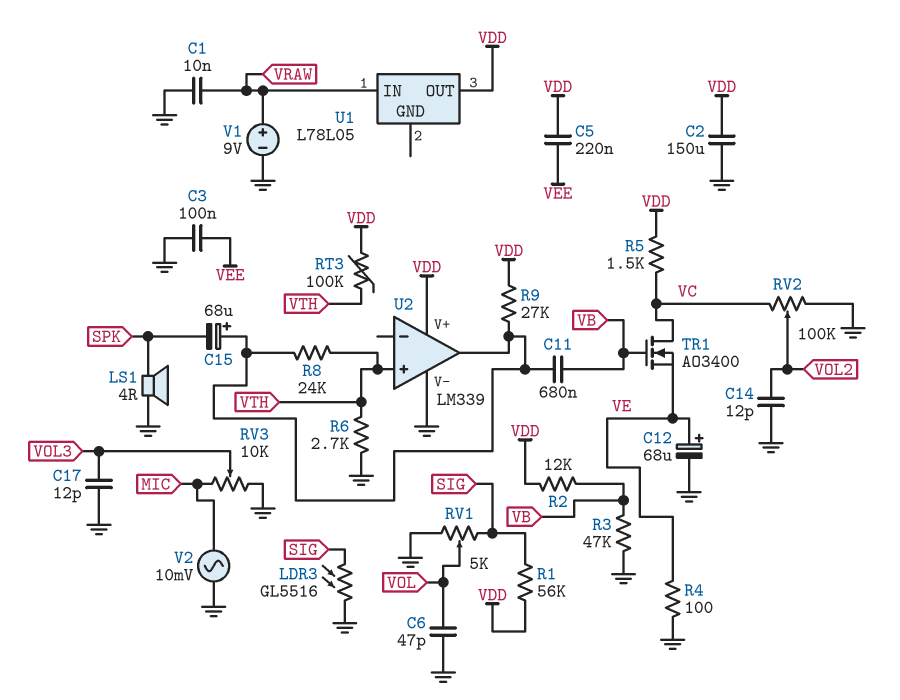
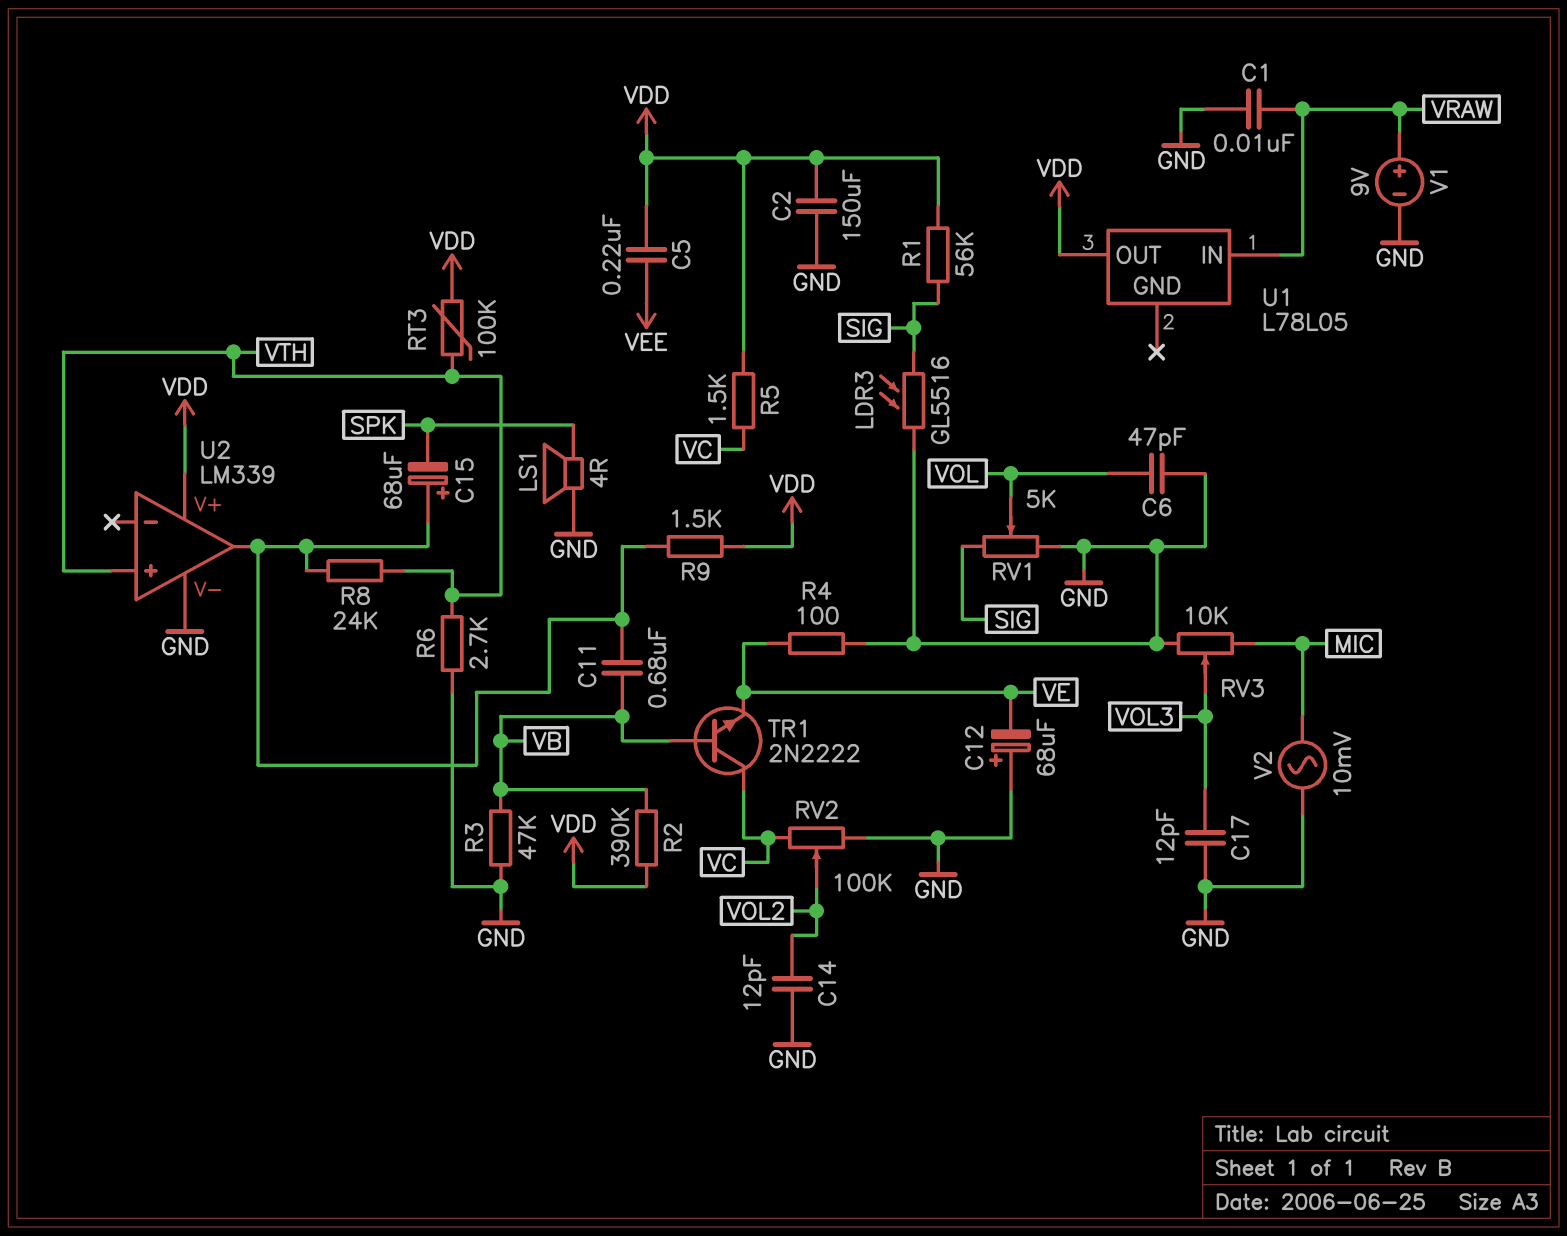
C3: 100nF (GND, VEE) -> none
C12: 68uF (plus VE, minus GND) -> 68uF (plus GND, minus VE)
R2: 12k (VB, VDD) -> 390k (VB, VDD)
R9: 27k (U2/out, VDD) -> 1.5k (U2/out, VDD)
TR1: NMOS AO3400 (G VB, D VC, S VE) -> NPN 2N2222 (B VB, C VC, E VE)

